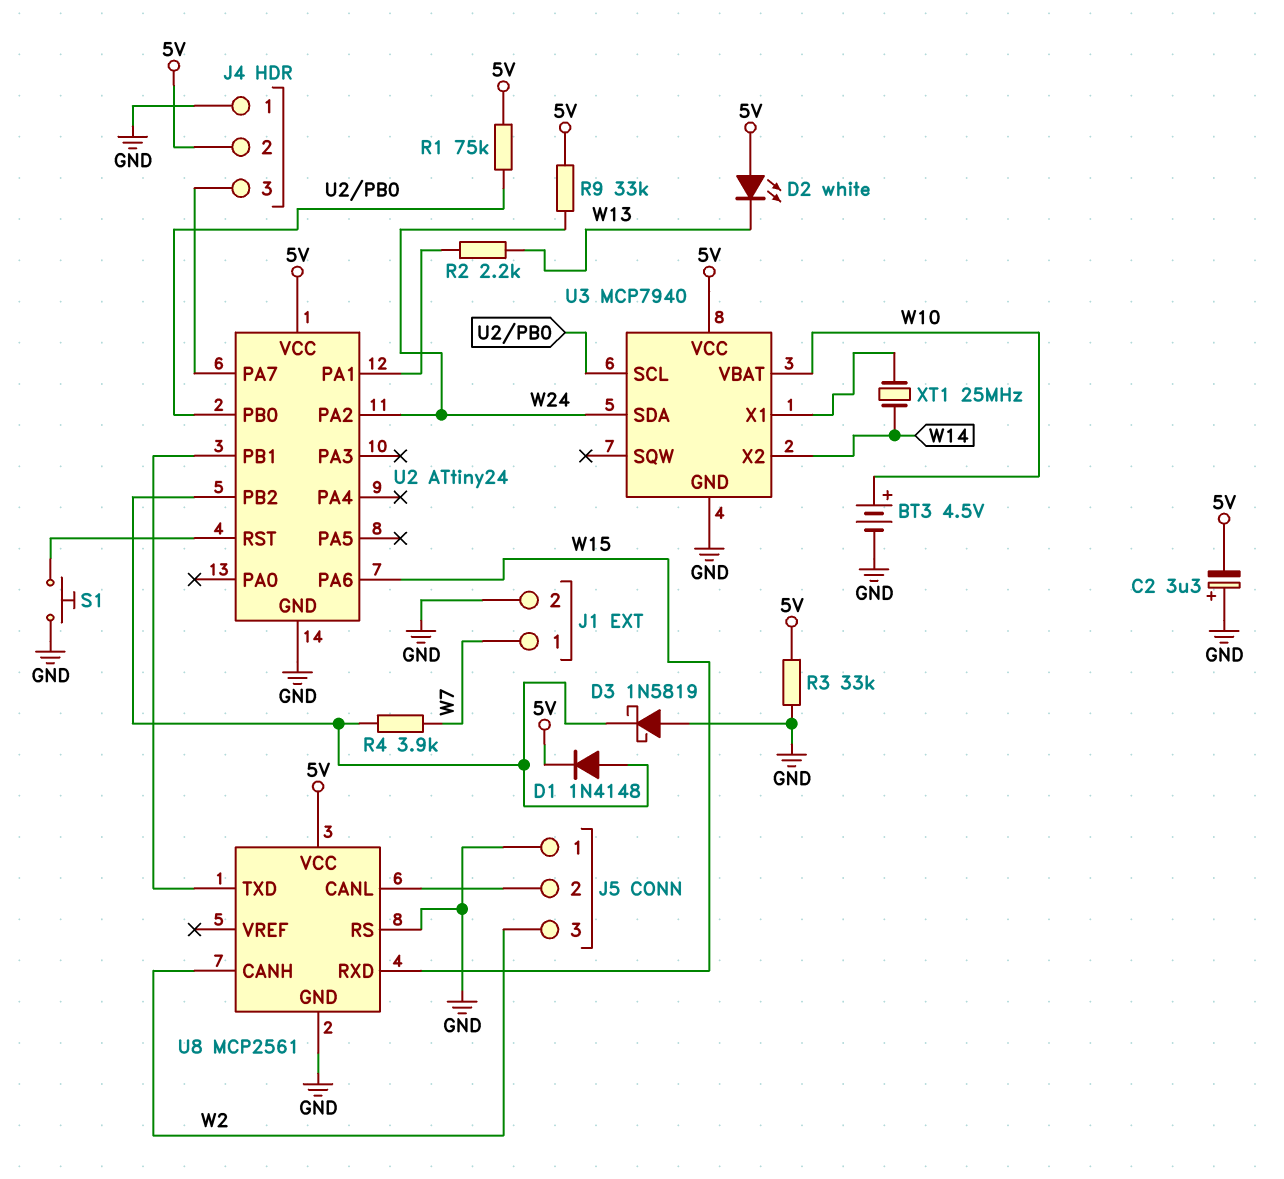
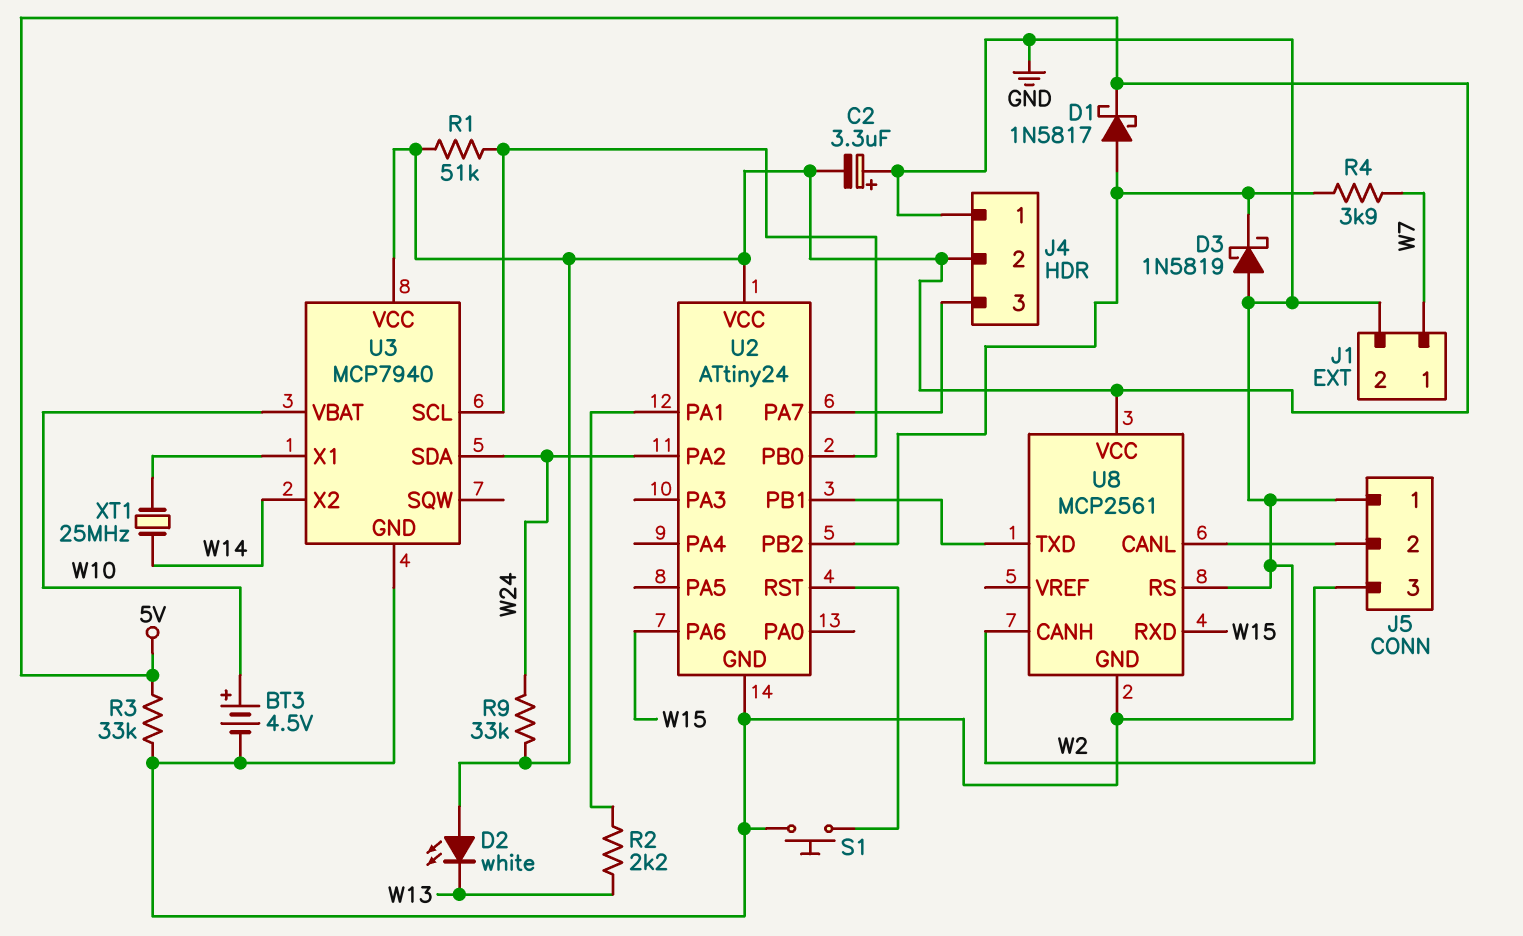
D1: diode 1N4148 (A U2/PB2, K 5V) -> schottky 1N5817 (A U2/PB2, K 5V)
R1: 75k (5V, U2/PB0) -> 51k (5V, U2/PB0)

